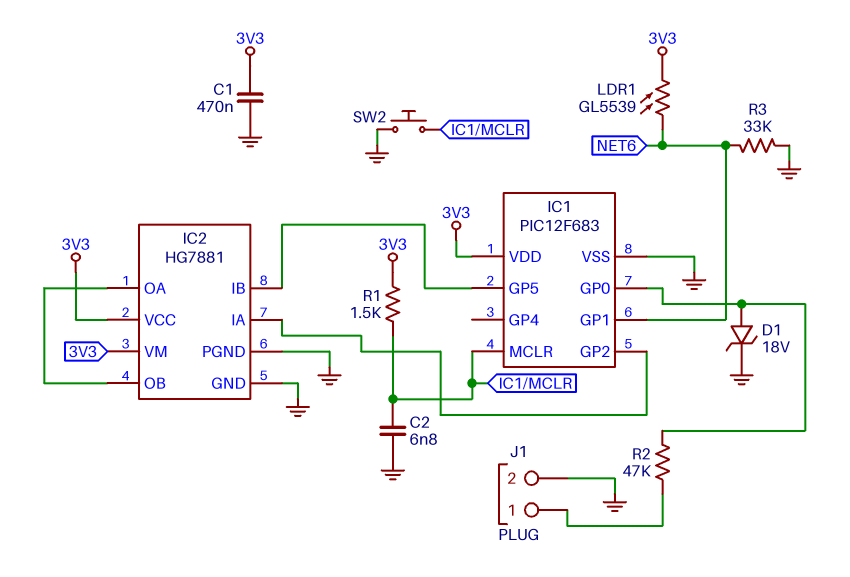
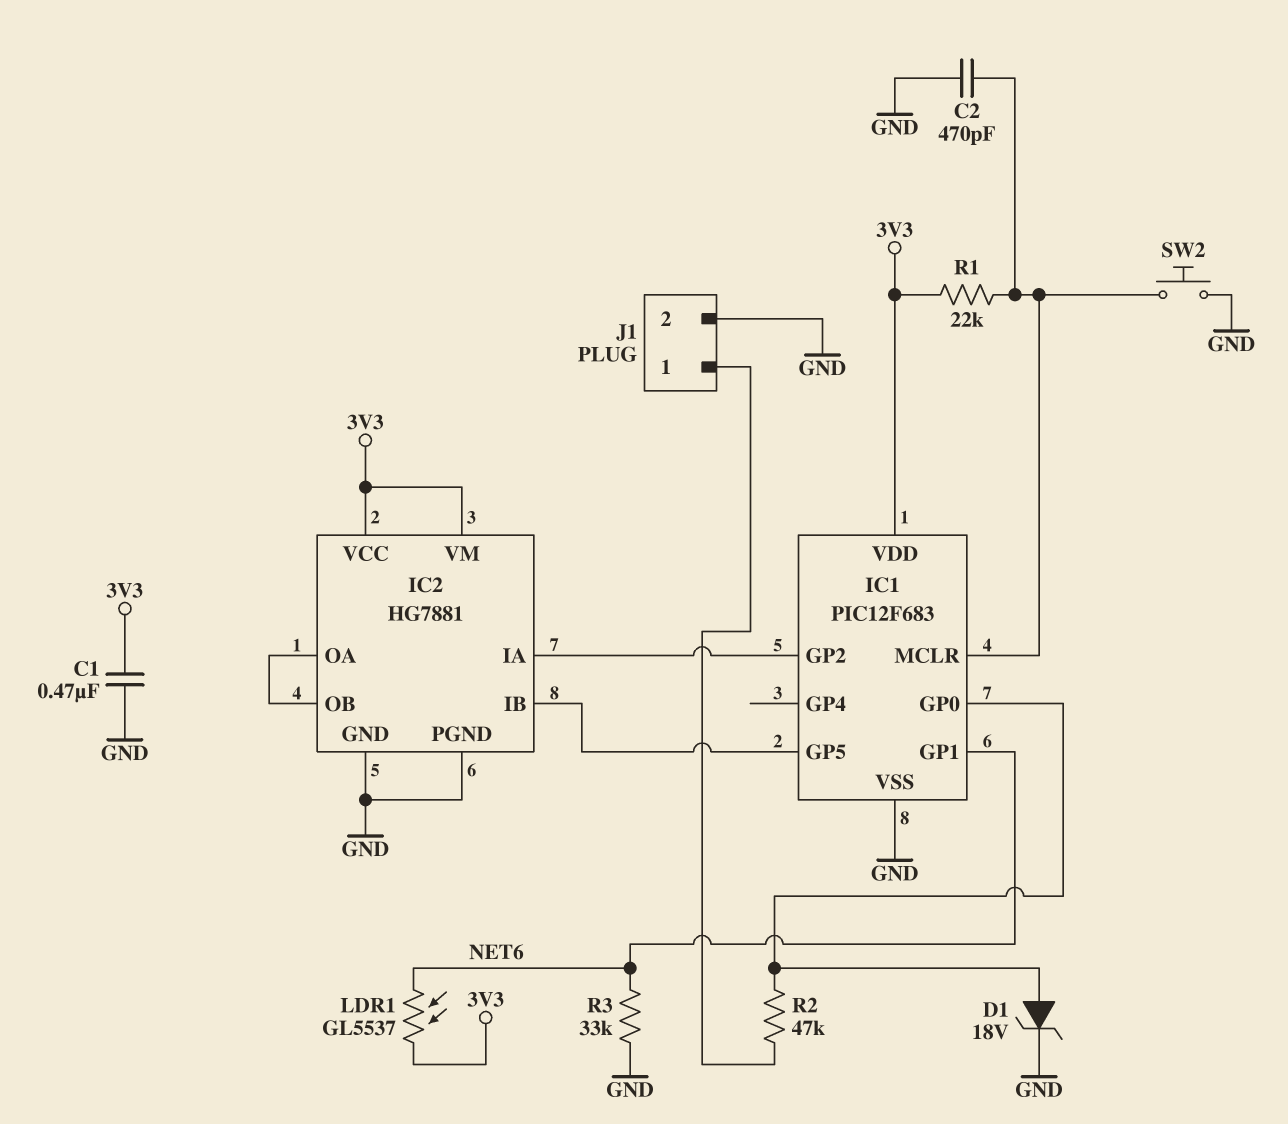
C2: 6.8nF (GND, IC1/MCLR) -> 470pF (GND, IC1/MCLR)
LDR1: GL5539 (3V3, NET6) -> GL5537 (3V3, NET6)
R1: 1.5k (3V3, IC1/MCLR) -> 22k (3V3, IC1/MCLR)

